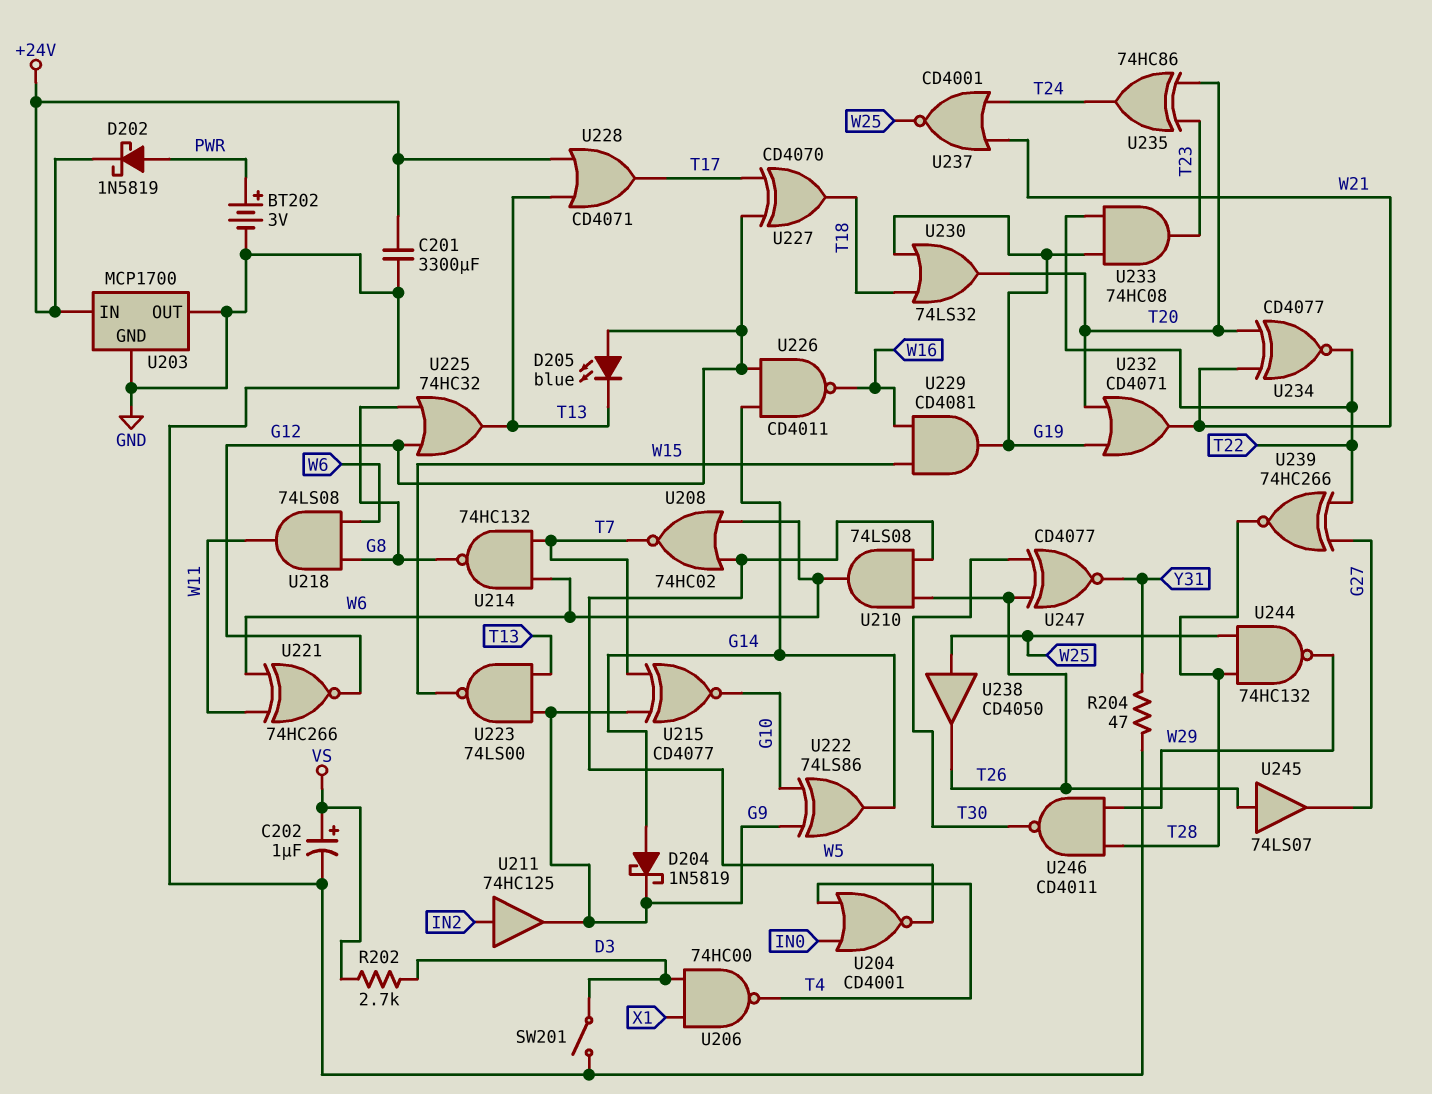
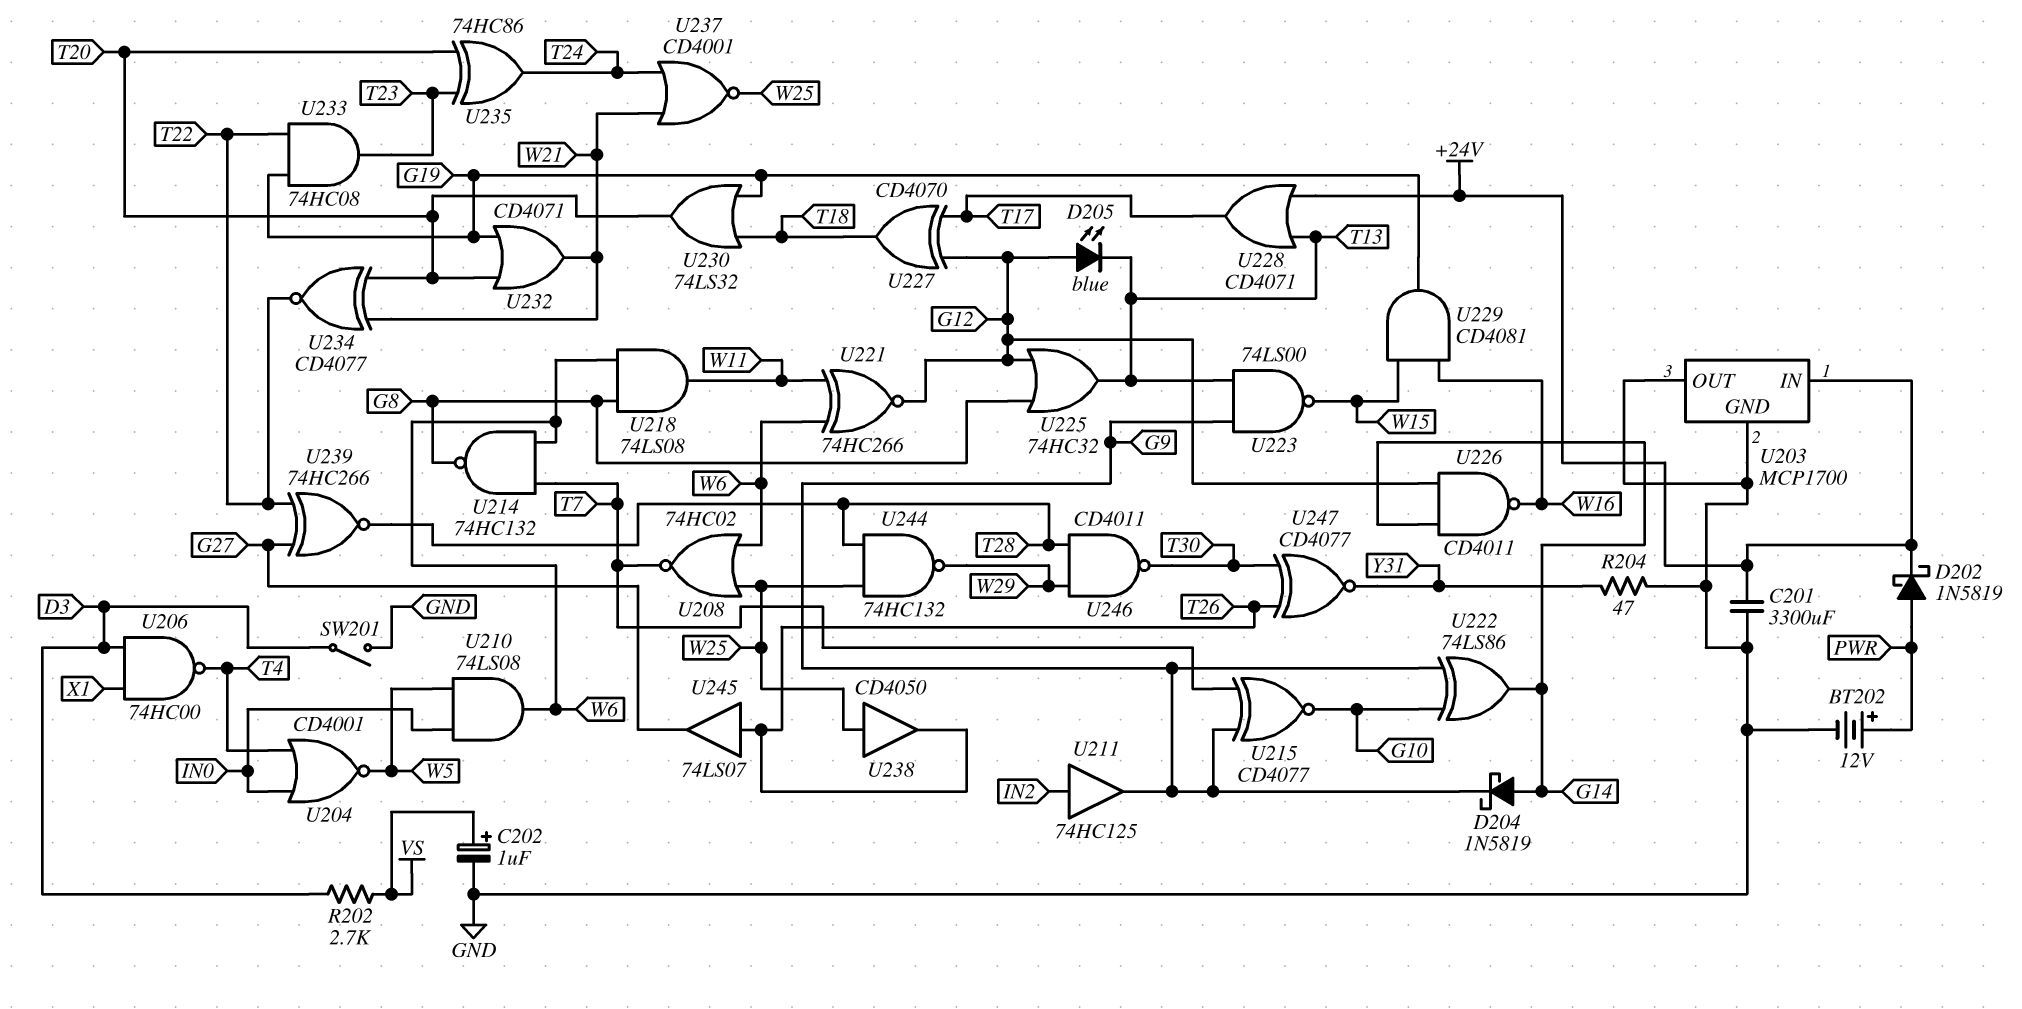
BT202: 3V (plus PWR, minus GND) -> 12V (plus PWR, minus GND)
U208: NOR 74HC02 (in W5, in W6, out T7) -> NOR 74HC02 (in W6, in W25, out T7)
U210: AND 74LS08 (in T26, in W5, out W6) -> AND 74LS08 (in IN0, in W5, out W6)

